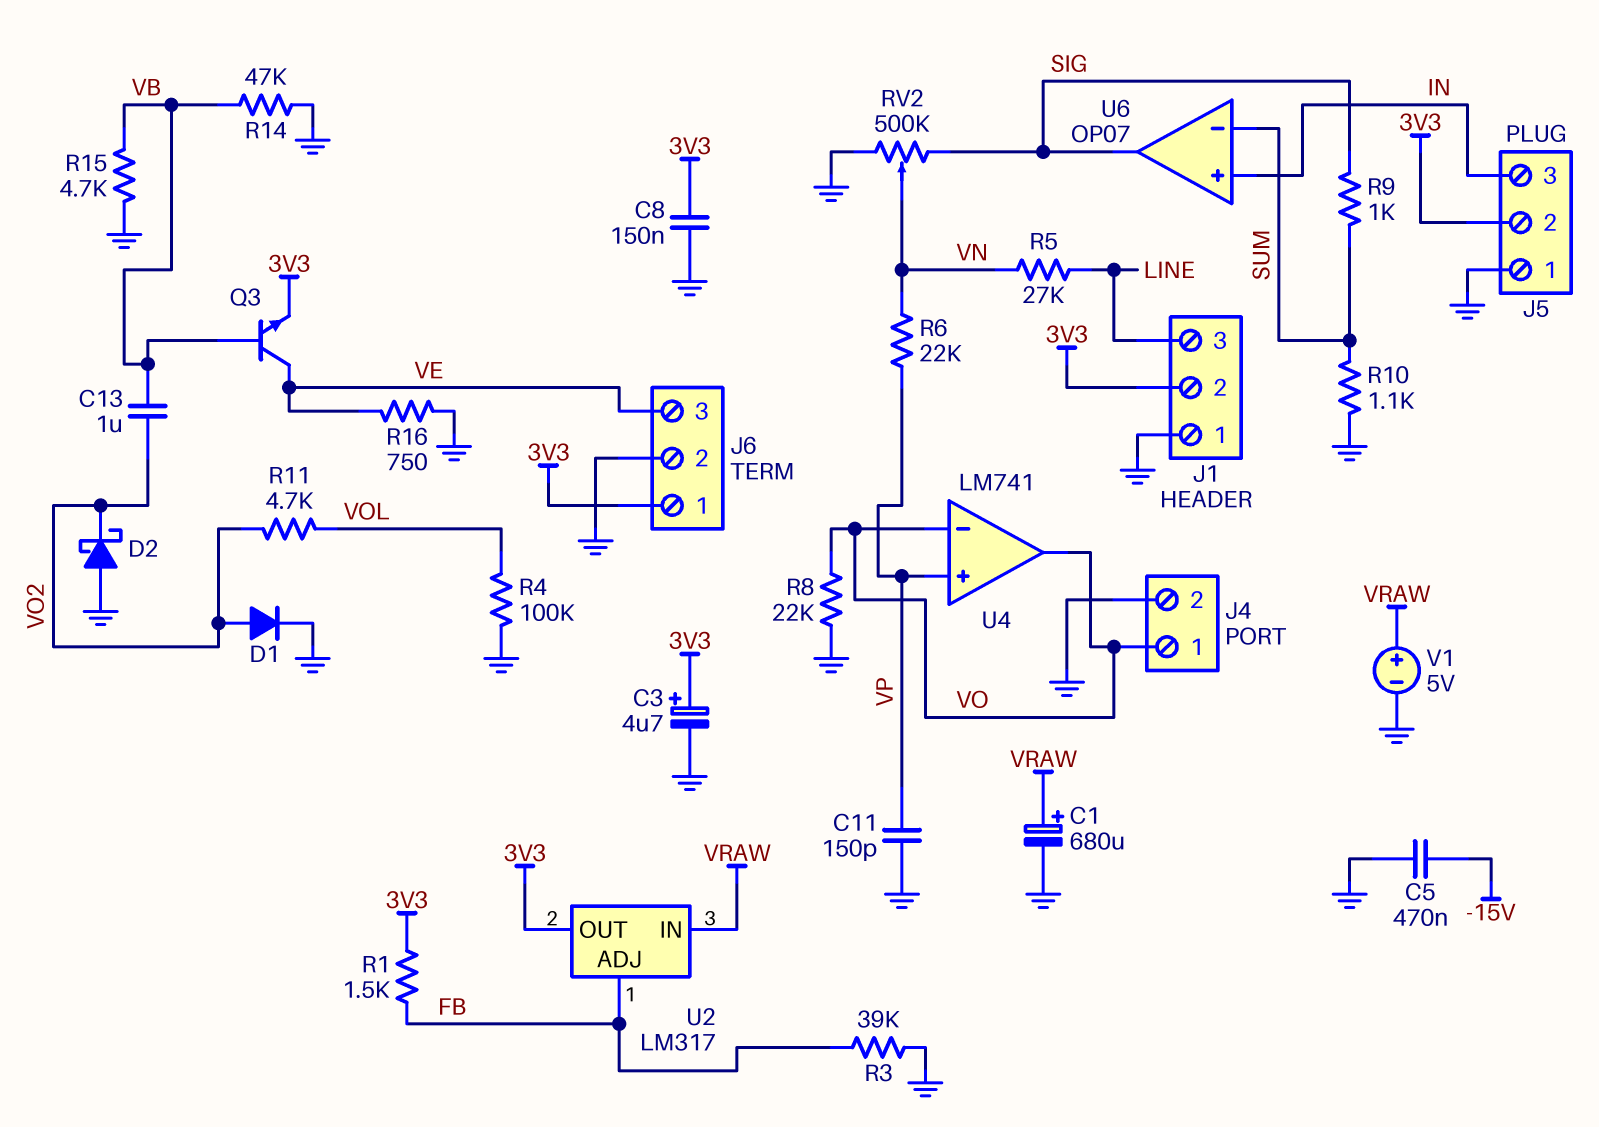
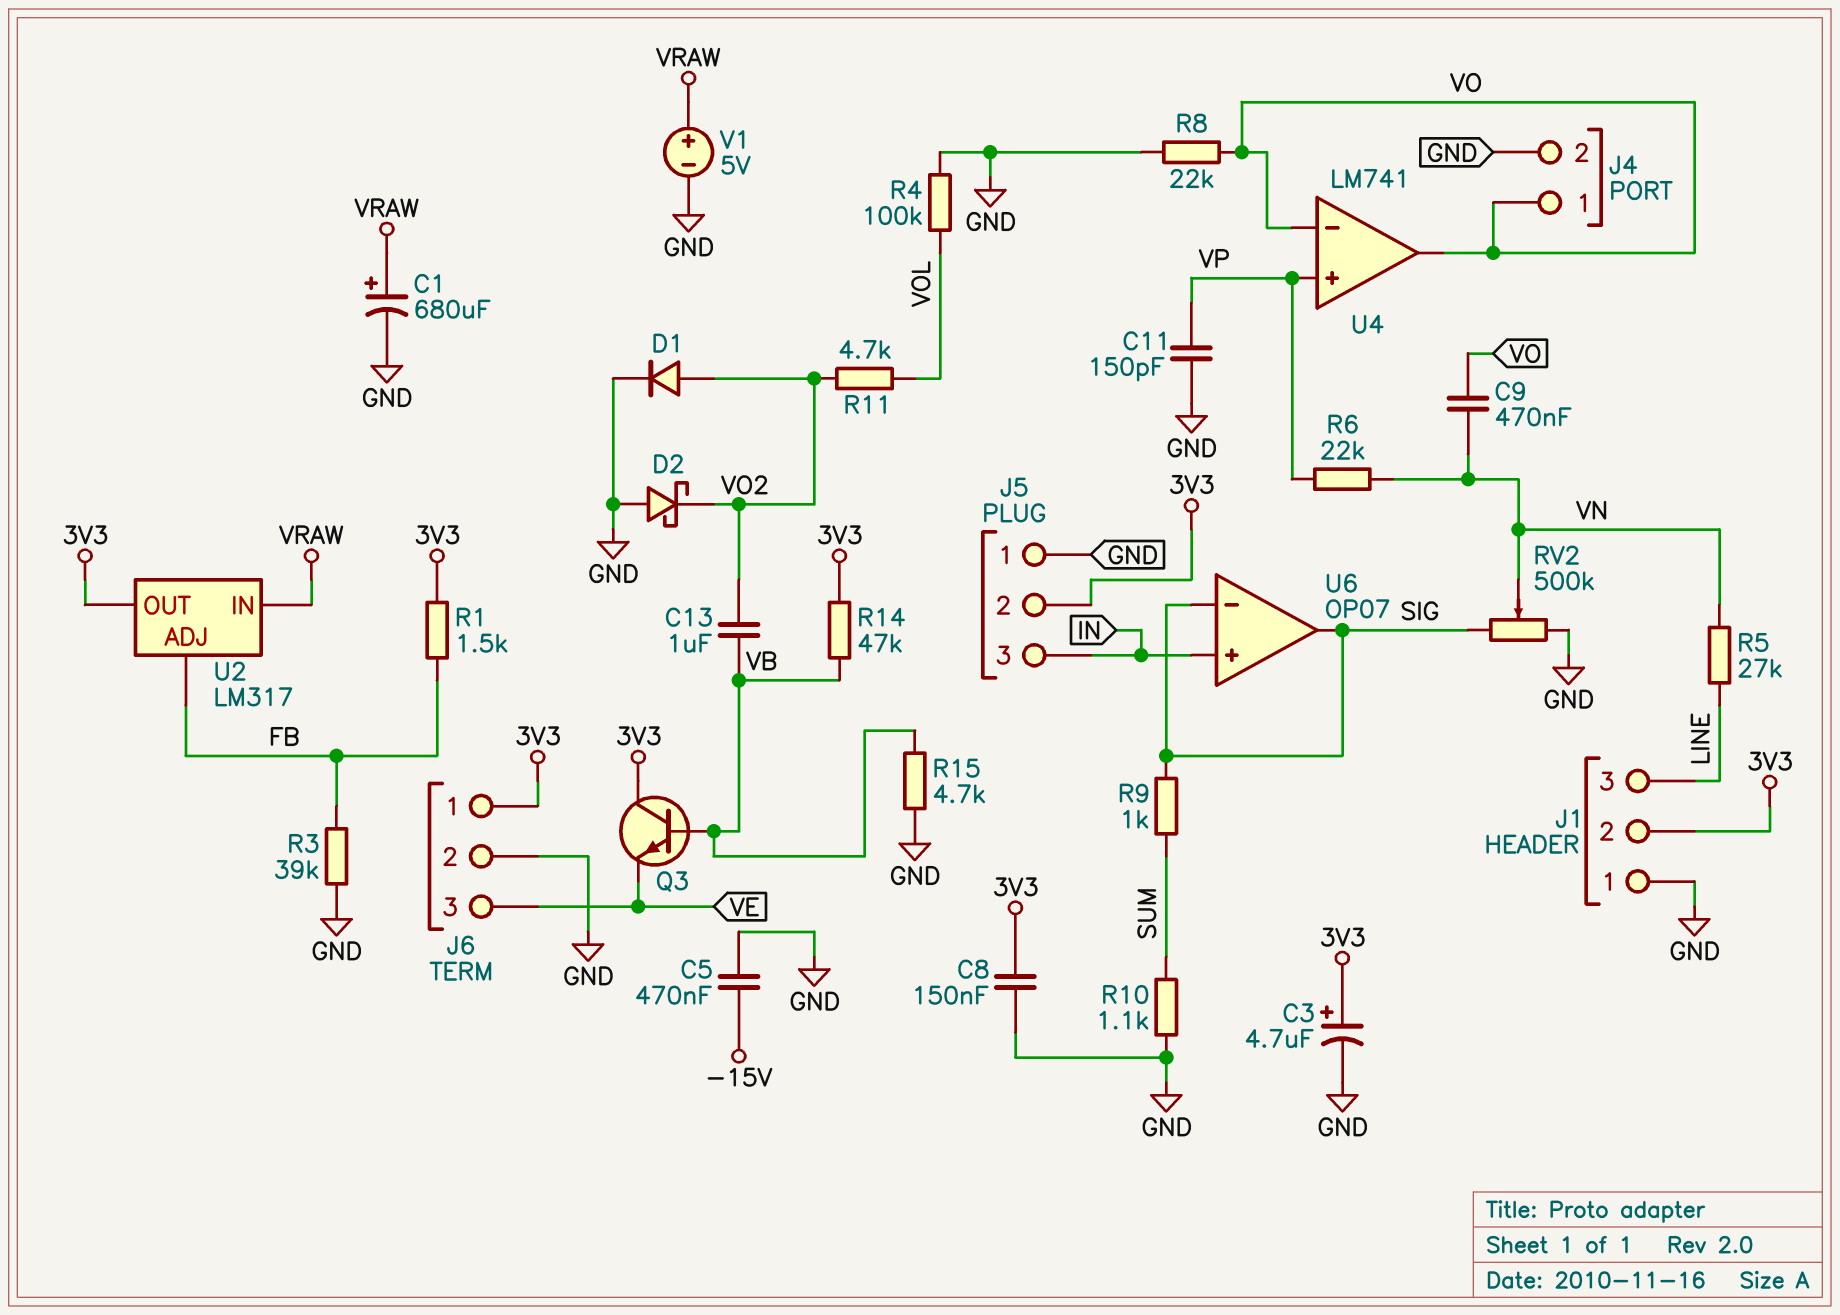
C9: none -> 470nF (VN, VO)
Q3: NPN (B VB, C VE, E 3V3) -> NPN (B VB, C 3V3, E VE)
R14: 47k (GND, VB) -> 47k (3V3, VB)
R16: 750 (GND, VE) -> none
U6 pin in-: SUM -> SIG

